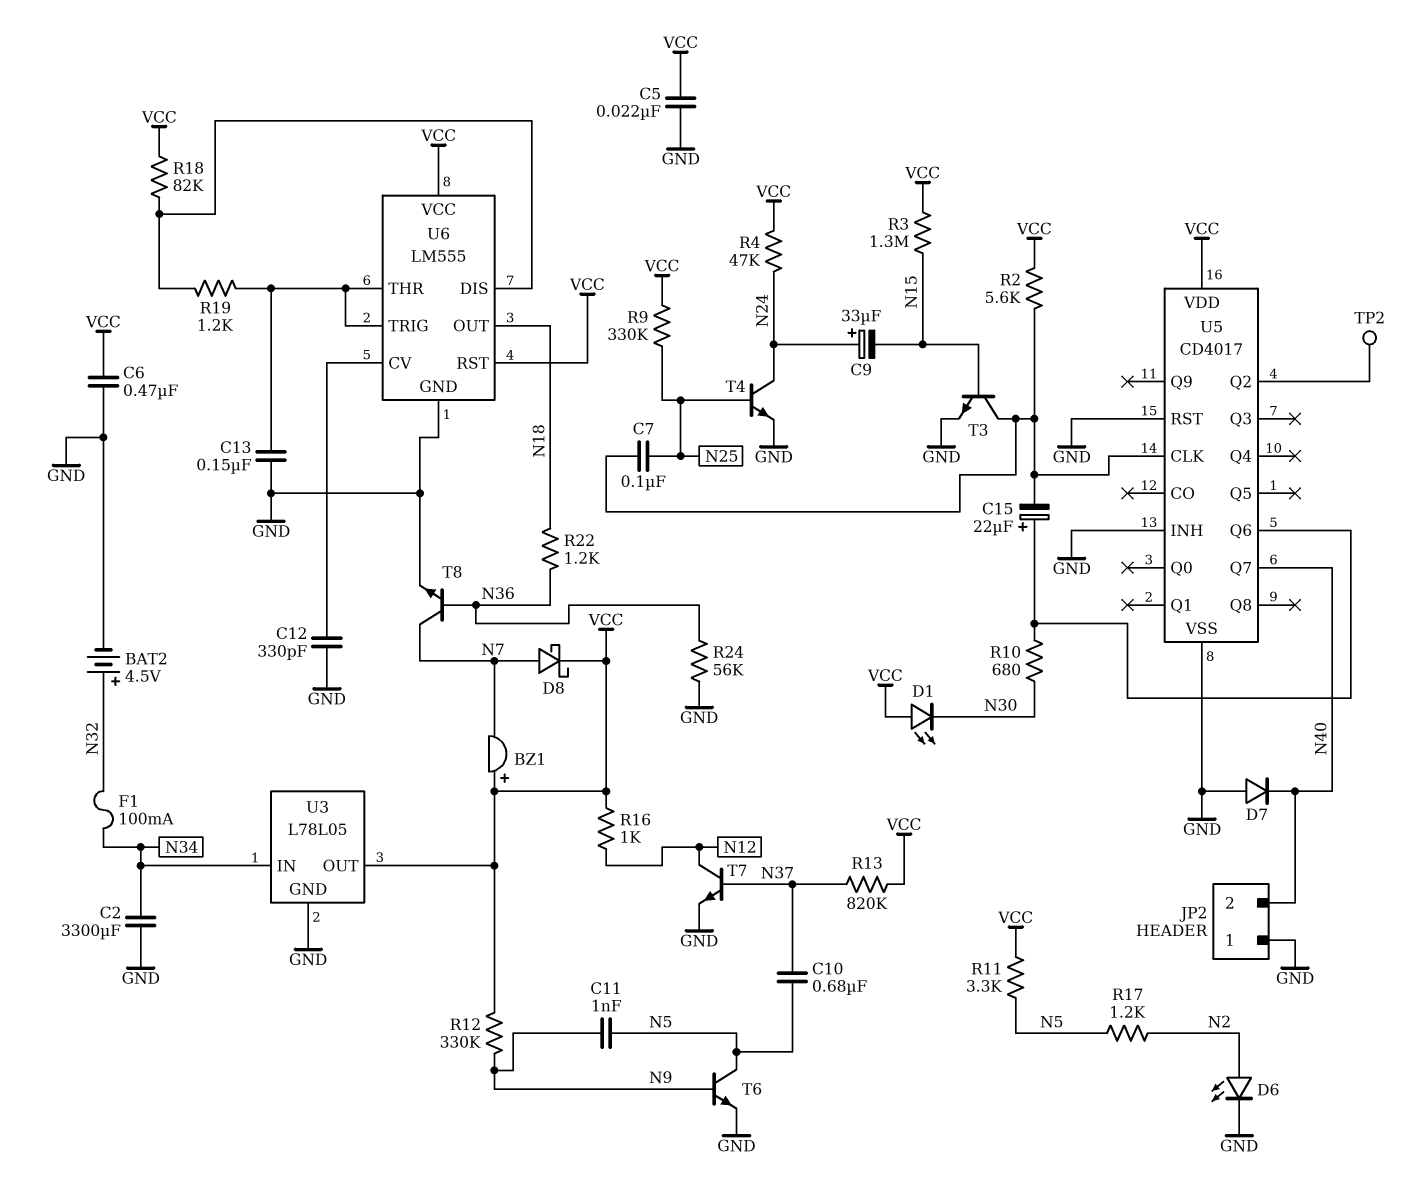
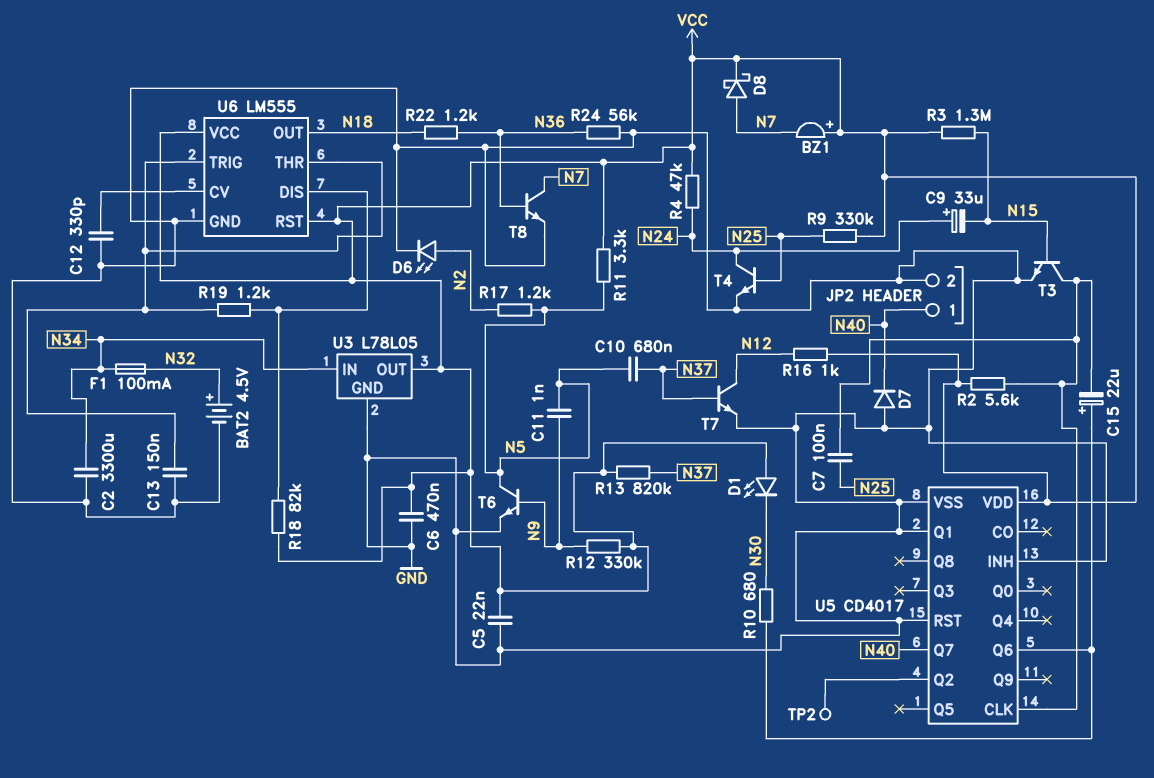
JP2 pin 1: GND -> N40
JP2 pin 2: N40 -> GND
U5 pin Q1: none -> GND

